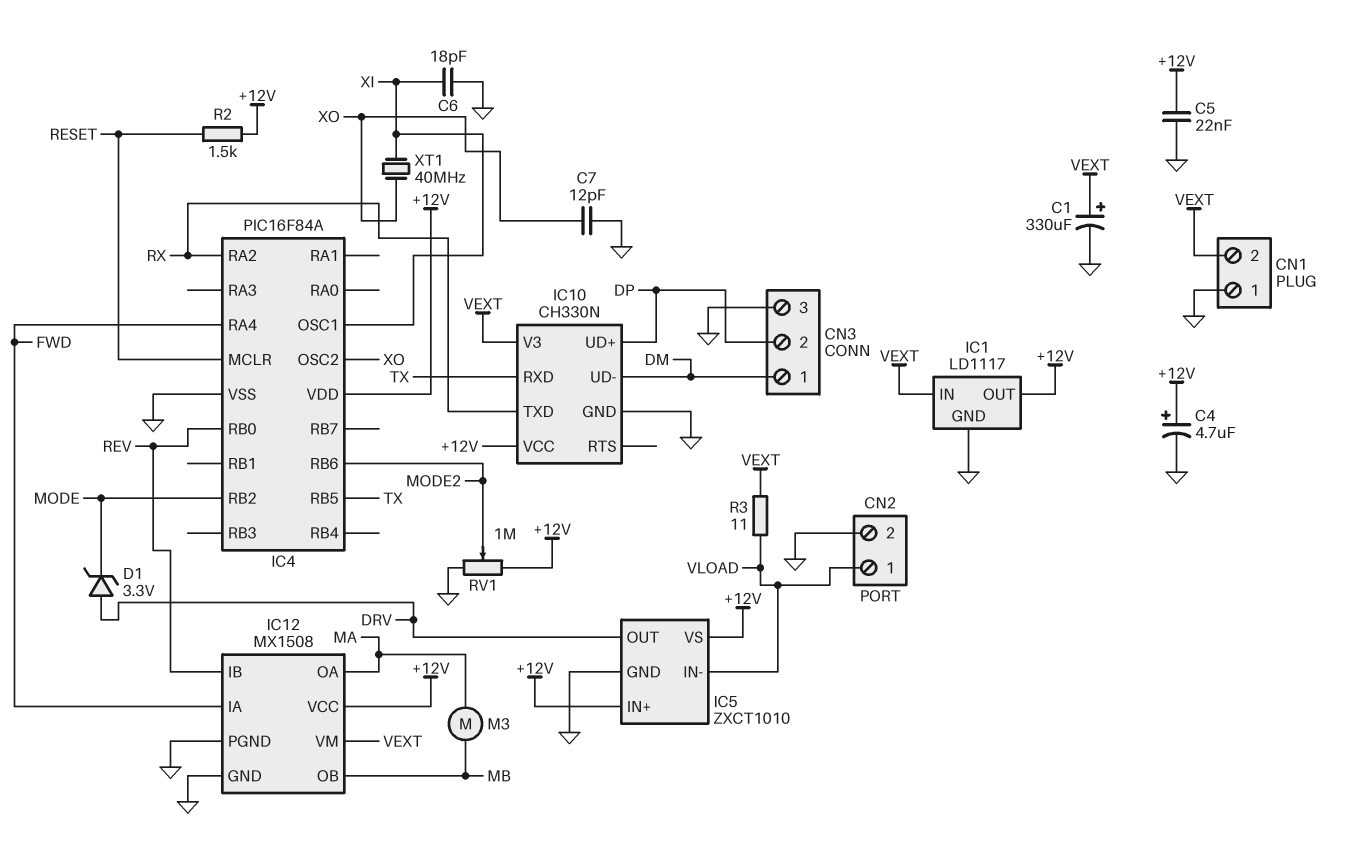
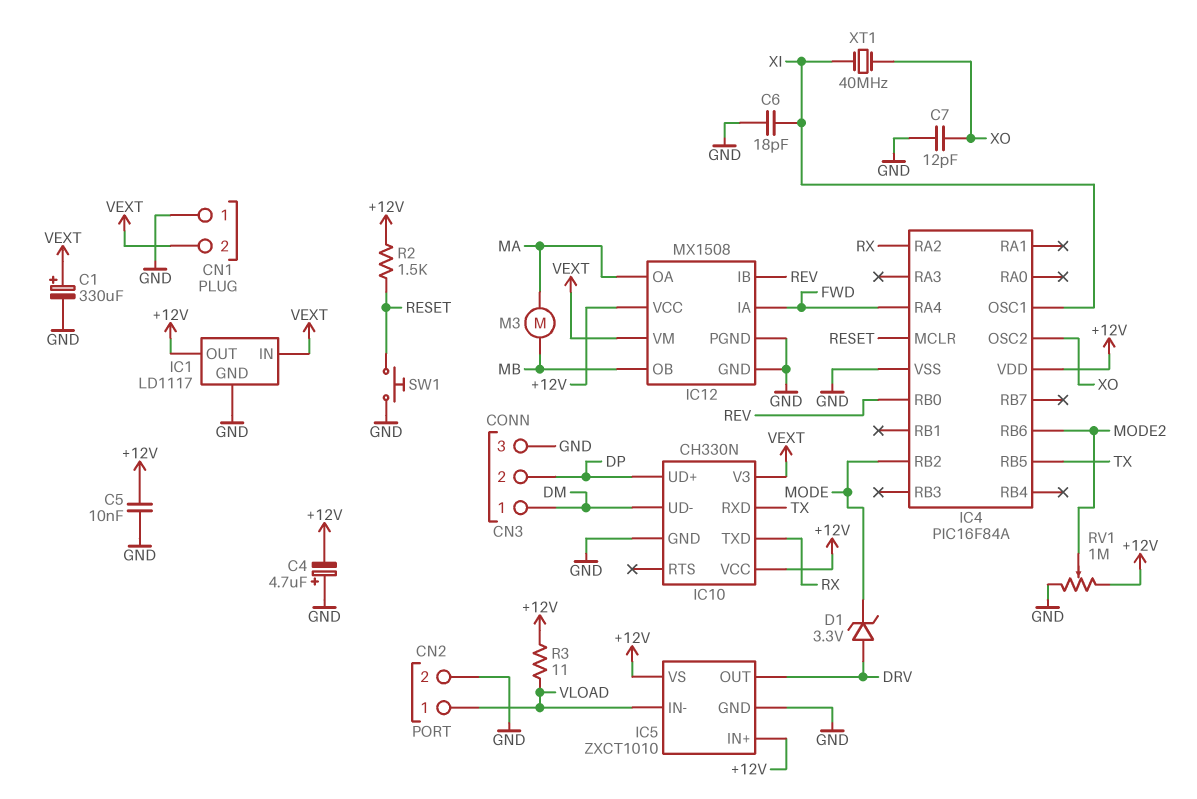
C4: 4.7uF (plus +12V, minus GND) -> 4.7uF (plus GND, minus +12V)
C5: 22nF (+12V, GND) -> 10nF (+12V, GND)
R3: 11 (VEXT, VLOAD) -> 11 (+12V, VLOAD)
SW1: none -> button (GND, RESET)

